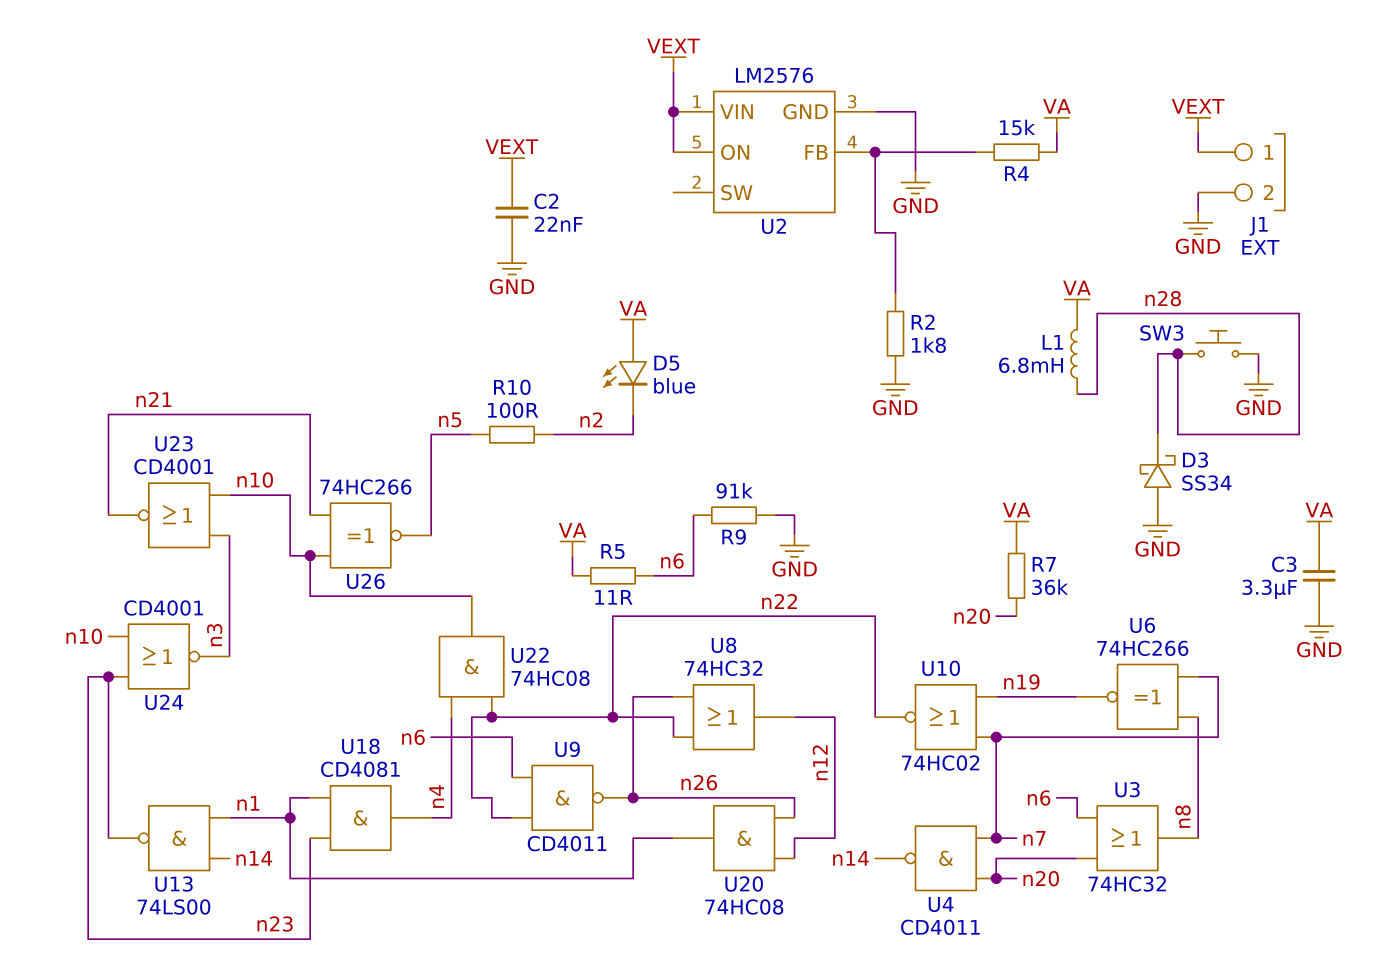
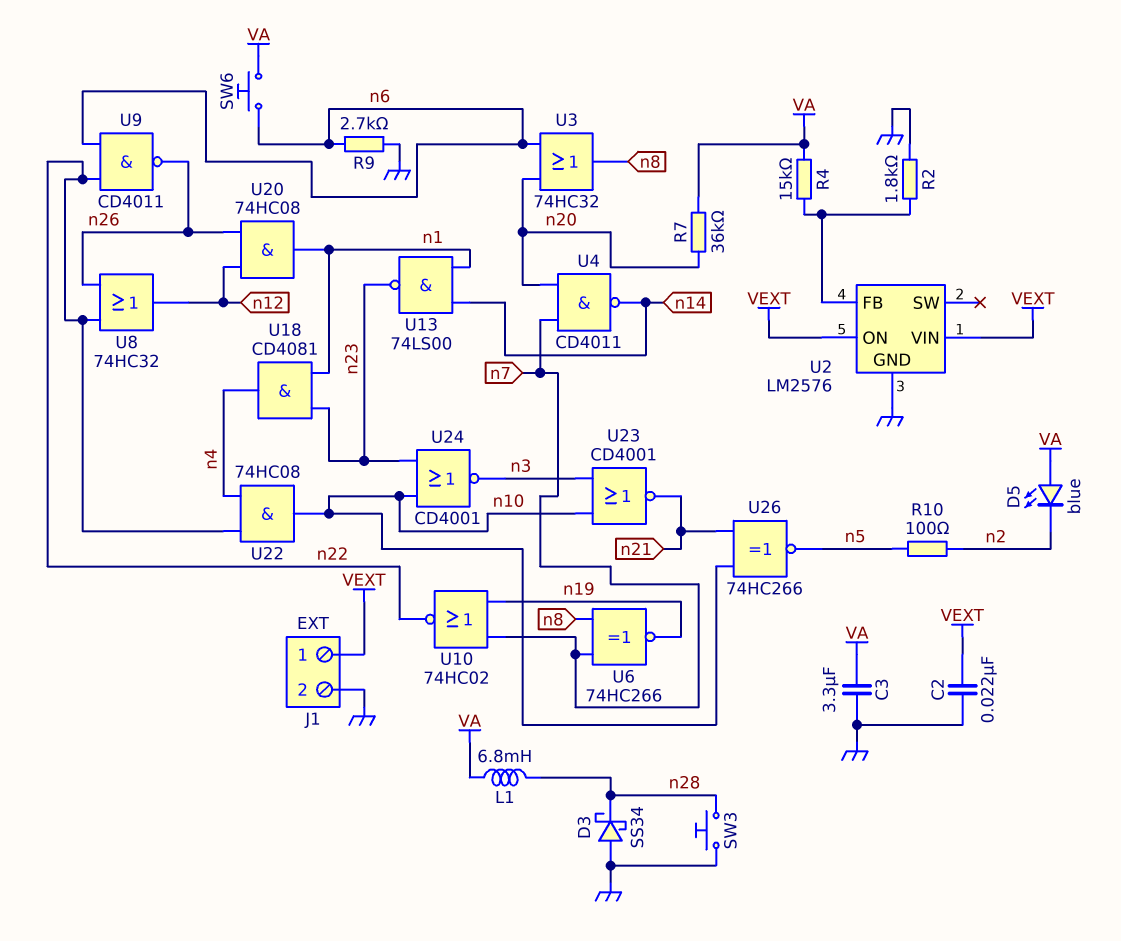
R5: 11 (VA, n6) -> none
R9: 91k (GND, n6) -> 2.7k (GND, n6)
SW6: none -> button (VA, n6)

